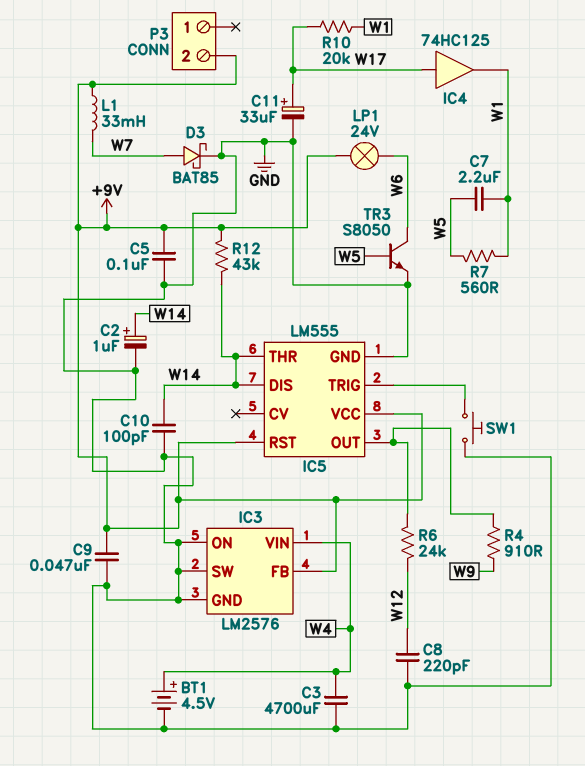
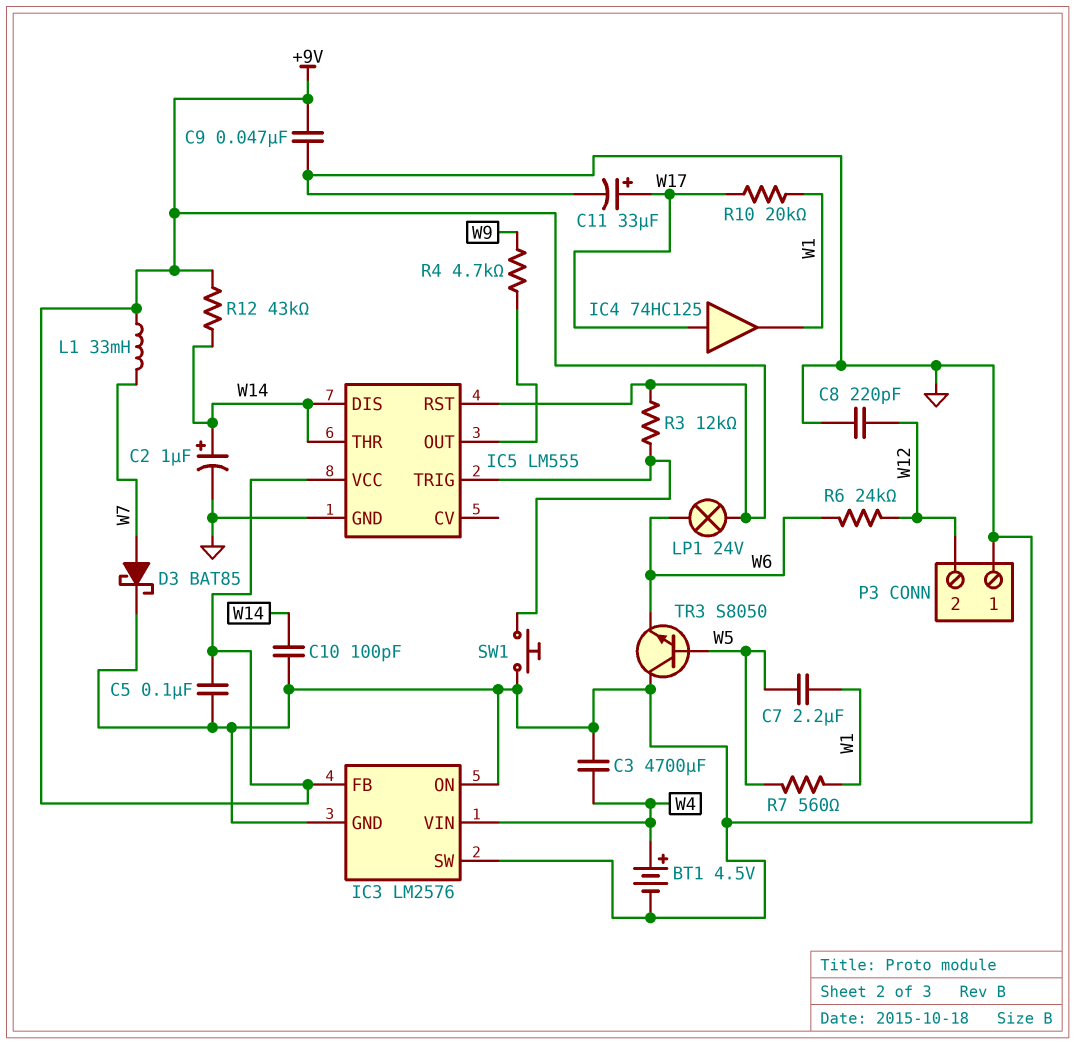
P3 pin 1: none -> GND
P3 pin 2: +9V -> W12
R3: none -> 12k (+9V, IC5/TRIG)
R4: 910 (IC5/OUT, W9) -> 4.7k (IC5/OUT, W9)
R6: 24k (IC5/OUT, W12) -> 24k (W6, W12)
TR3: NPN S8050 (B W5, C W6, E GND) -> NPN S8050 (B W5, C GND, E W6)

